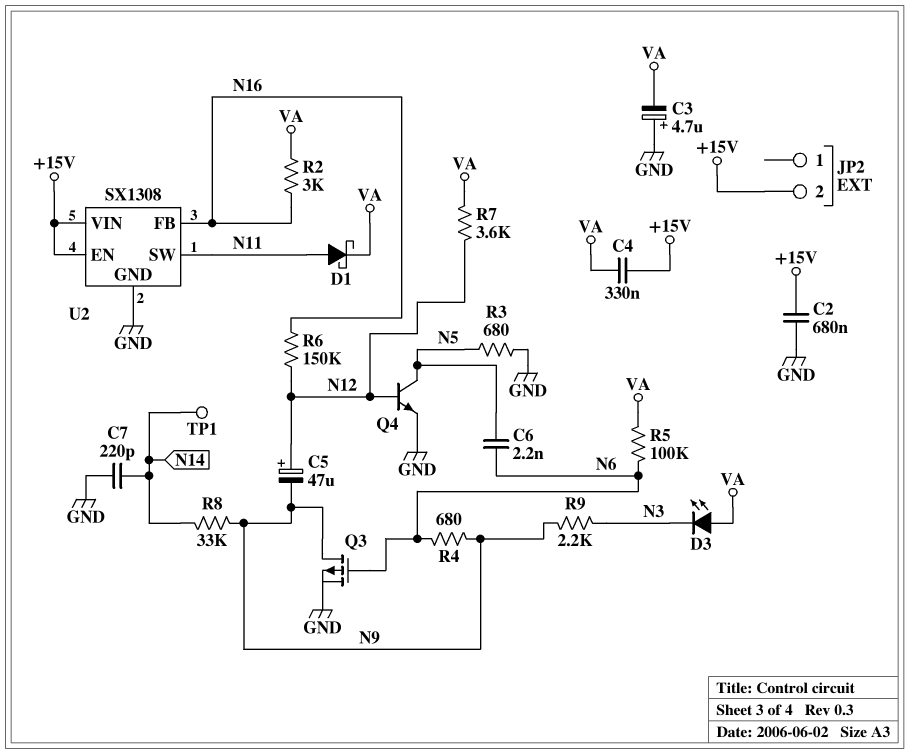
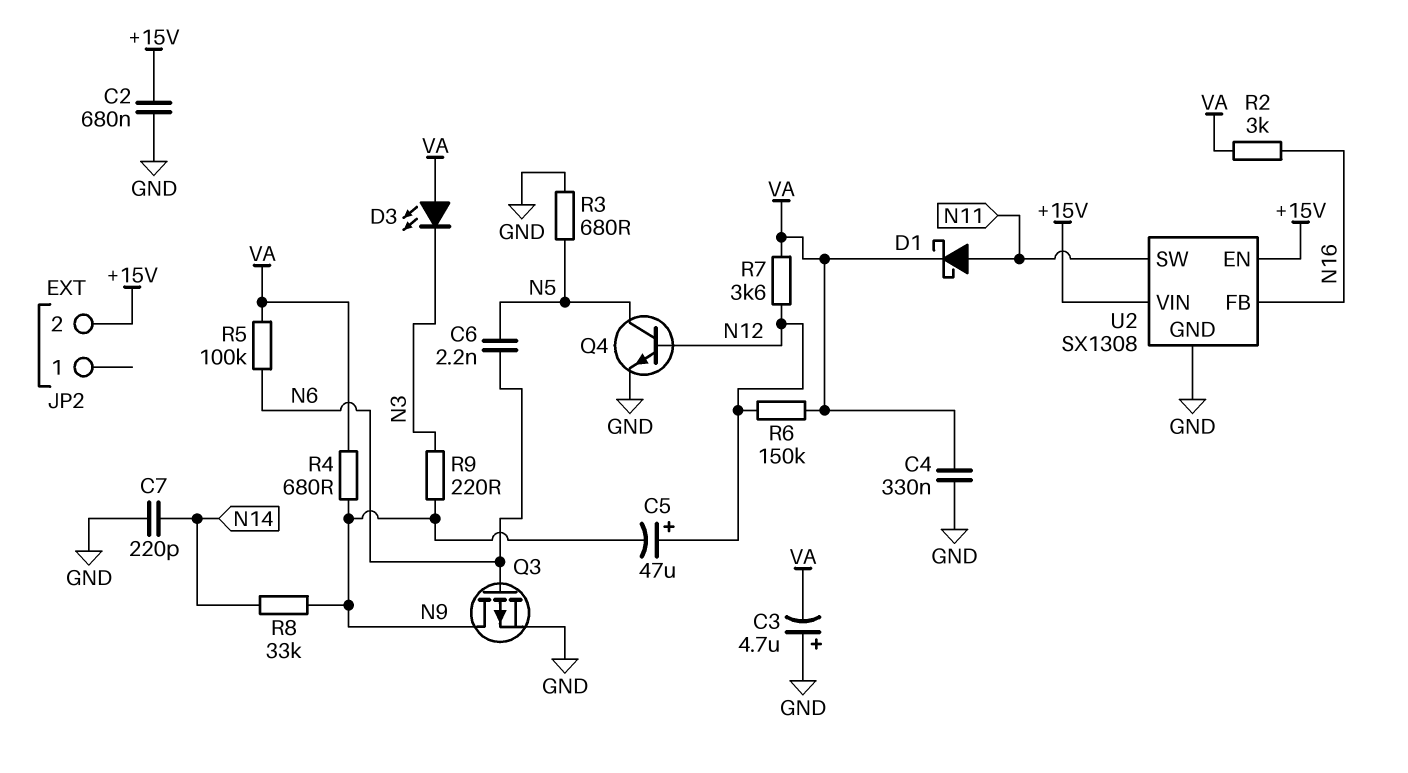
C4: 330nF (+15V, VA) -> 330nF (GND, VA)
R4: 680 (N6, N9) -> 680 (N9, VA)
R6: 150k (N12, N16) -> 150k (N12, VA)
R9: 2.2k (N3, N9) -> 220 (N3, N9)
TP1: test point (N14) -> none

